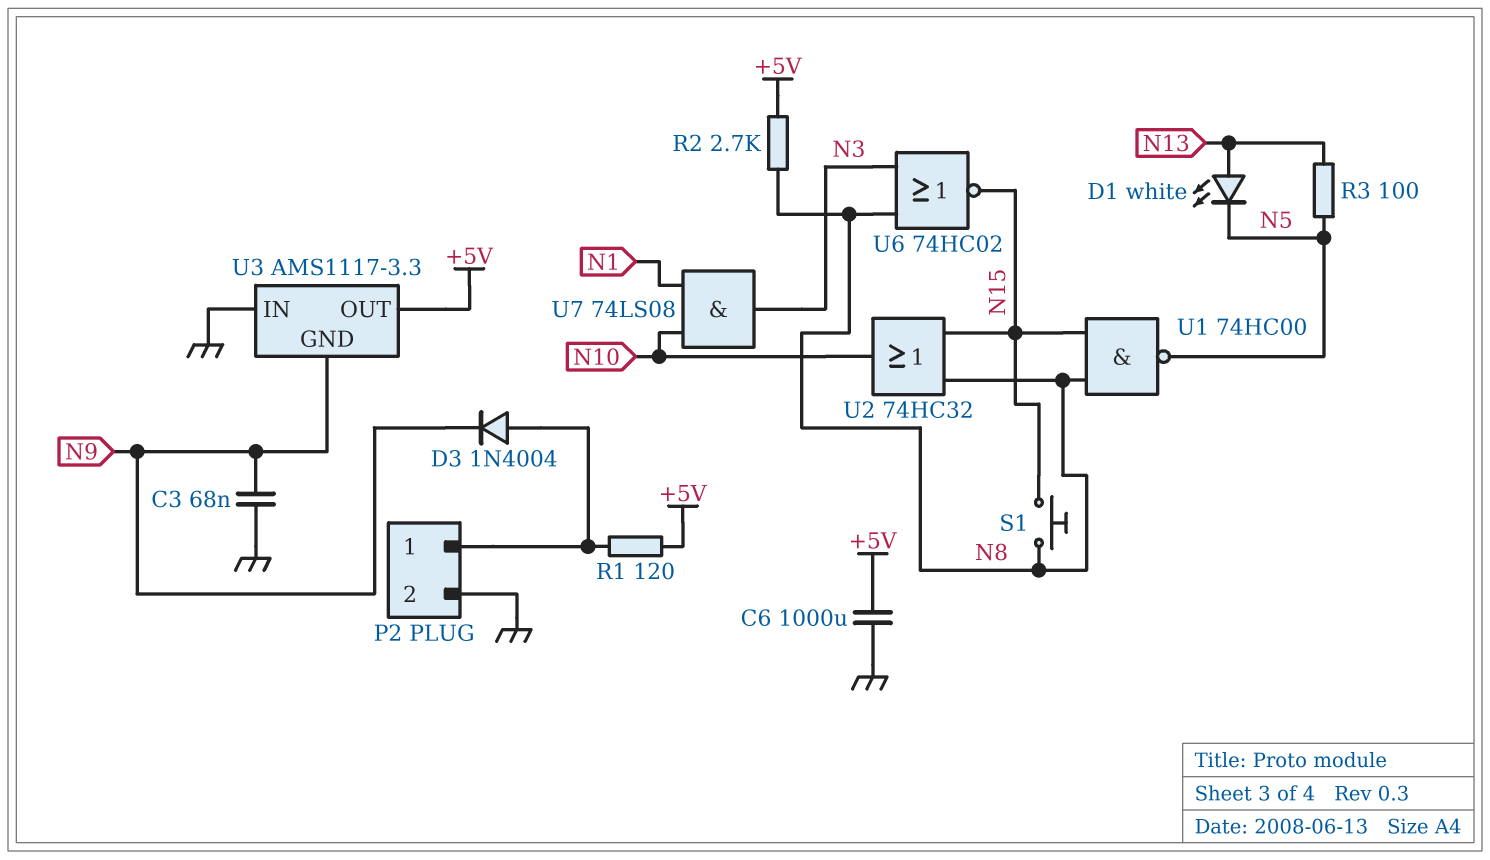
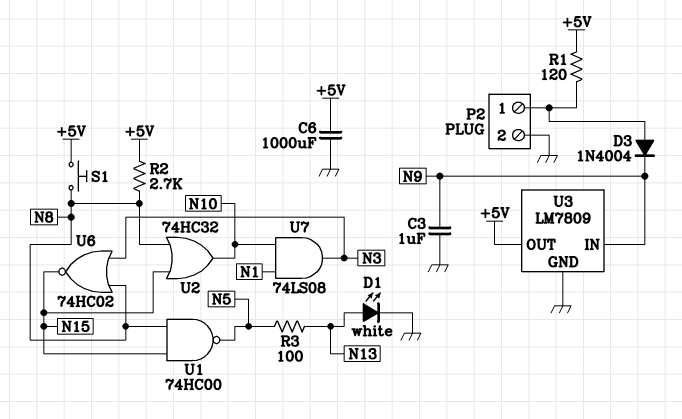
C3: 68nF (GND, N9) -> 1uF (GND, N9)
D1: LED white (A N13, K N5) -> LED white (A N13, K GND)
S1: button (N8, N15) -> button (+5V, N8)
U3: AMS1117-3.3 -> LM7809
U3 pin GND: N9 -> GND
U3 pin IN: GND -> N9

